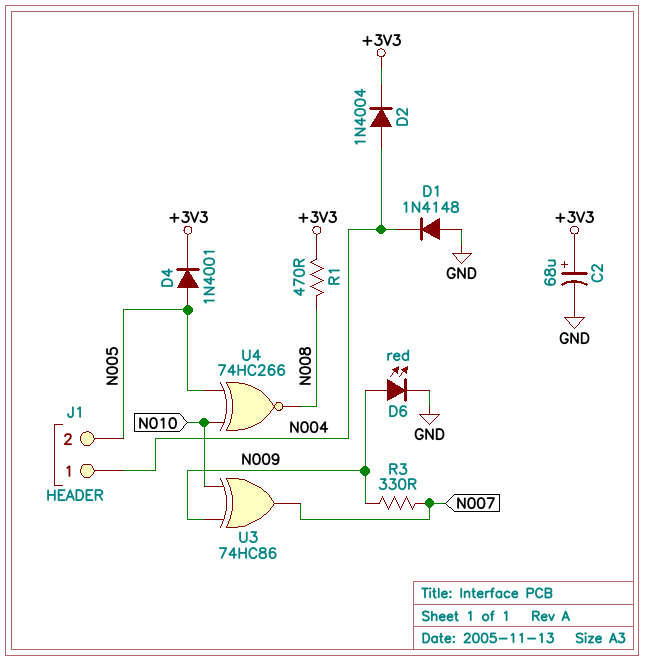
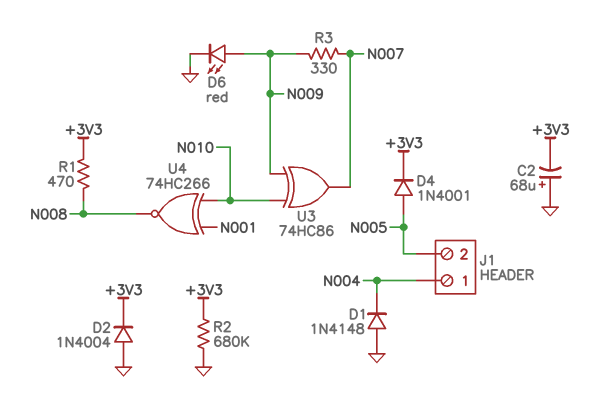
C2: 68uF (plus +3V3, minus GND) -> 68uF (plus GND, minus +3V3)
D2: diode 1N4004 (A N004, K +3V3) -> diode 1N4004 (A GND, K +3V3)
R2: none -> 680k (+3V3, GND)
U4: XNOR 74HC266 (in N005, in N010, out N008) -> XNOR 74HC266 (in N001, in N010, out N008)

